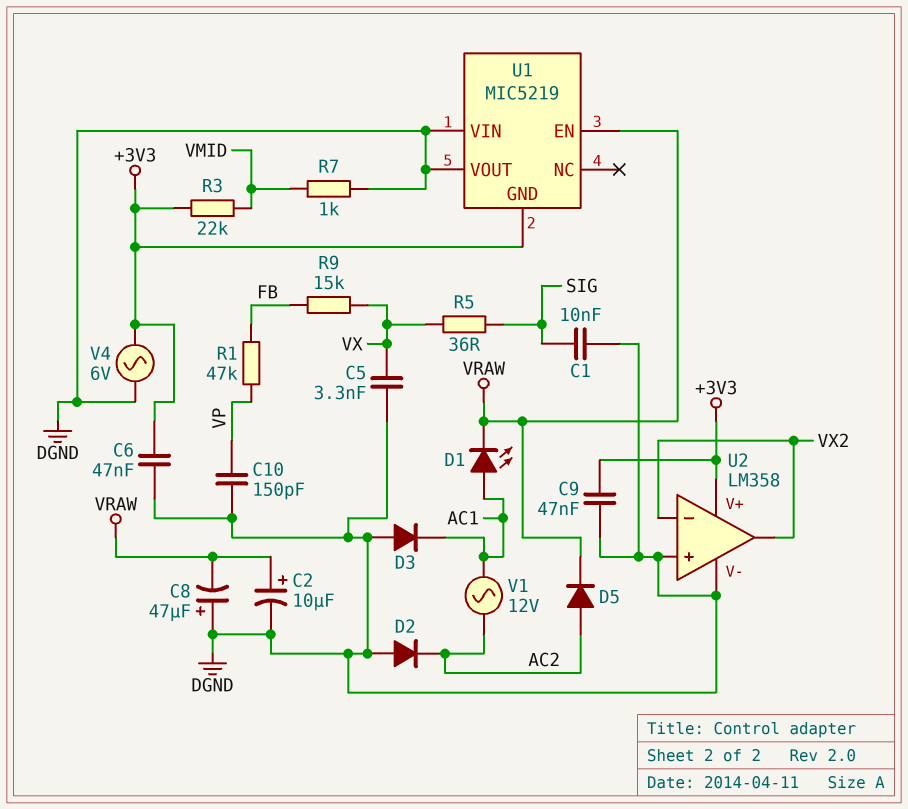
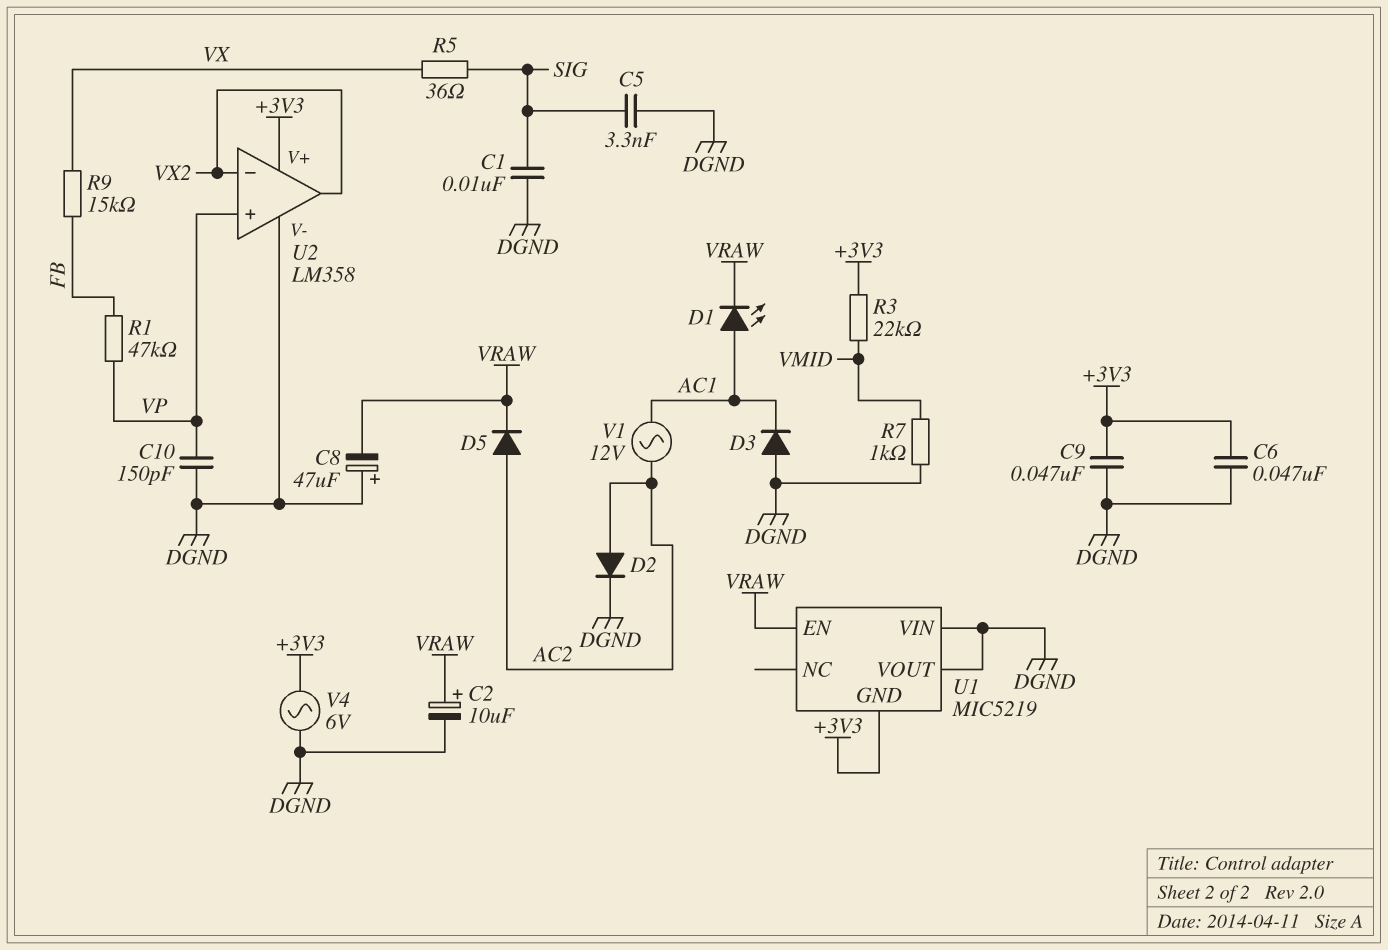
C5: 3.3nF (DGND, VX) -> 3.3nF (DGND, SIG)
D2: diode (A DGND, K AC2) -> diode (A AC2, K DGND)
U2 pin in+: DGND -> VP

